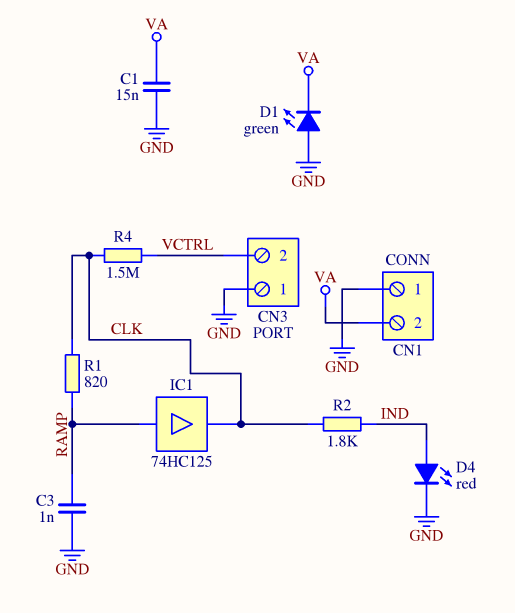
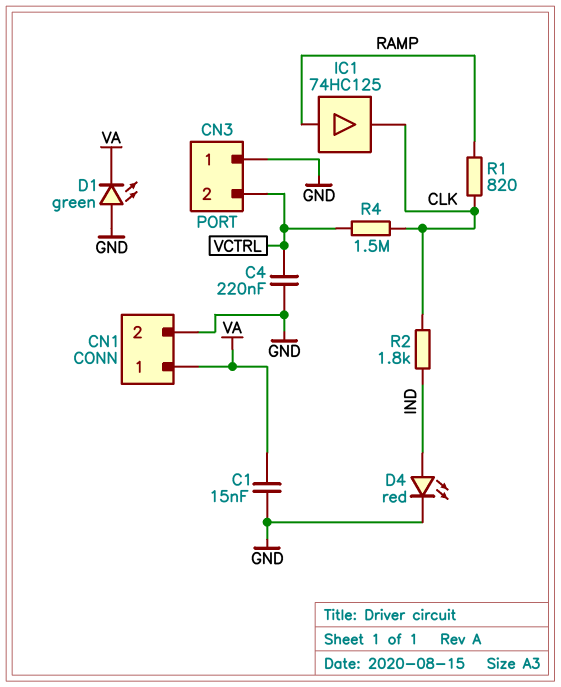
C3: 1nF (GND, RAMP) -> none
C4: none -> 220nF (GND, VCTRL)
CN1 pin 1: GND -> VA
CN1 pin 2: VA -> GND

